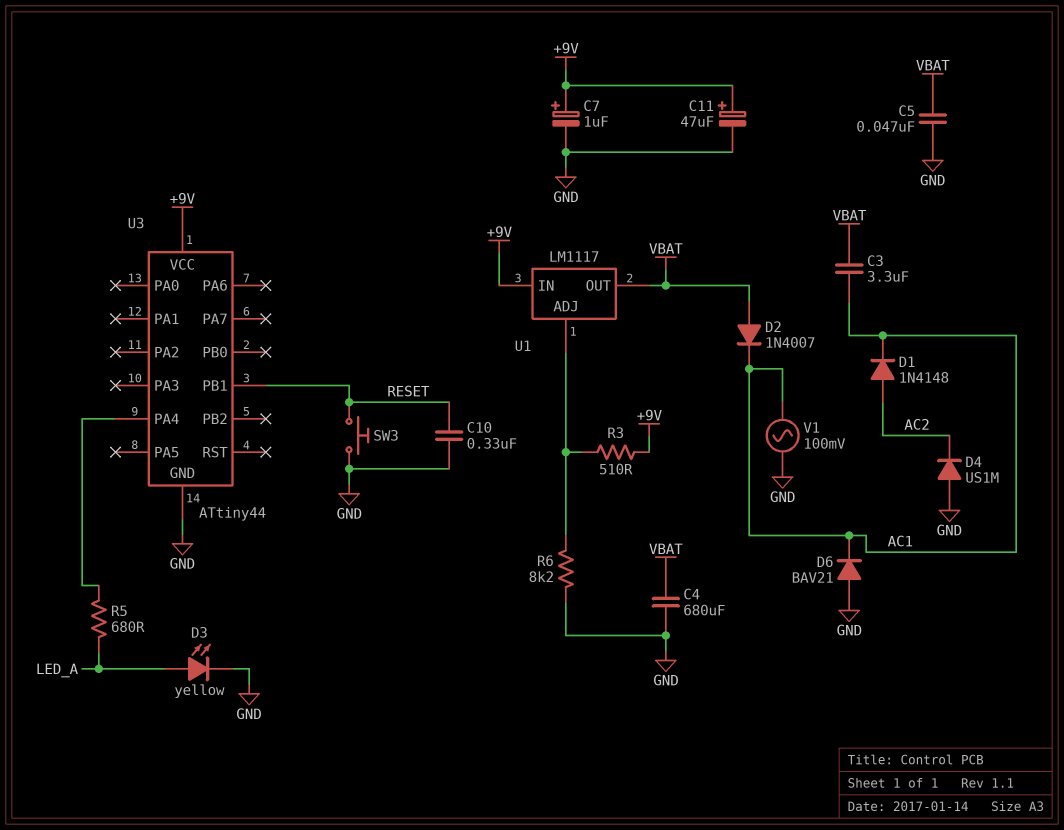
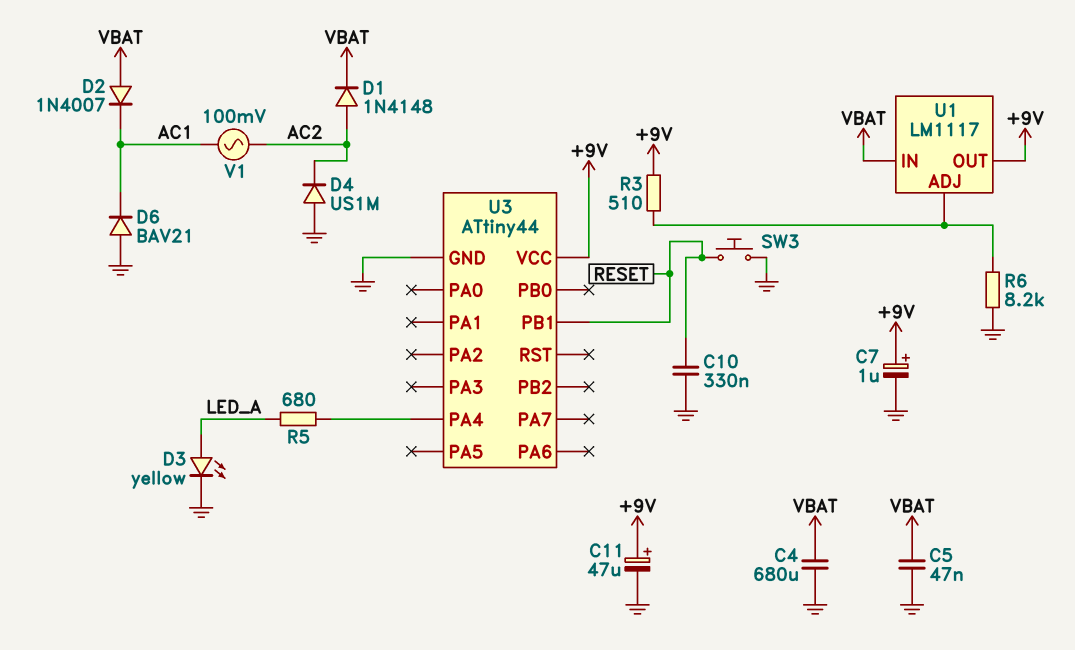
C3: 3.3uF (AC1, VBAT) -> none
D1: diode 1N4148 (A AC2, K AC1) -> diode 1N4148 (A AC2, K VBAT)
U1 pin IN: +9V -> VBAT
U1 pin OUT: VBAT -> +9V
V1: AC 100mV (AC1, GND) -> AC 100mV (AC1, AC2)

